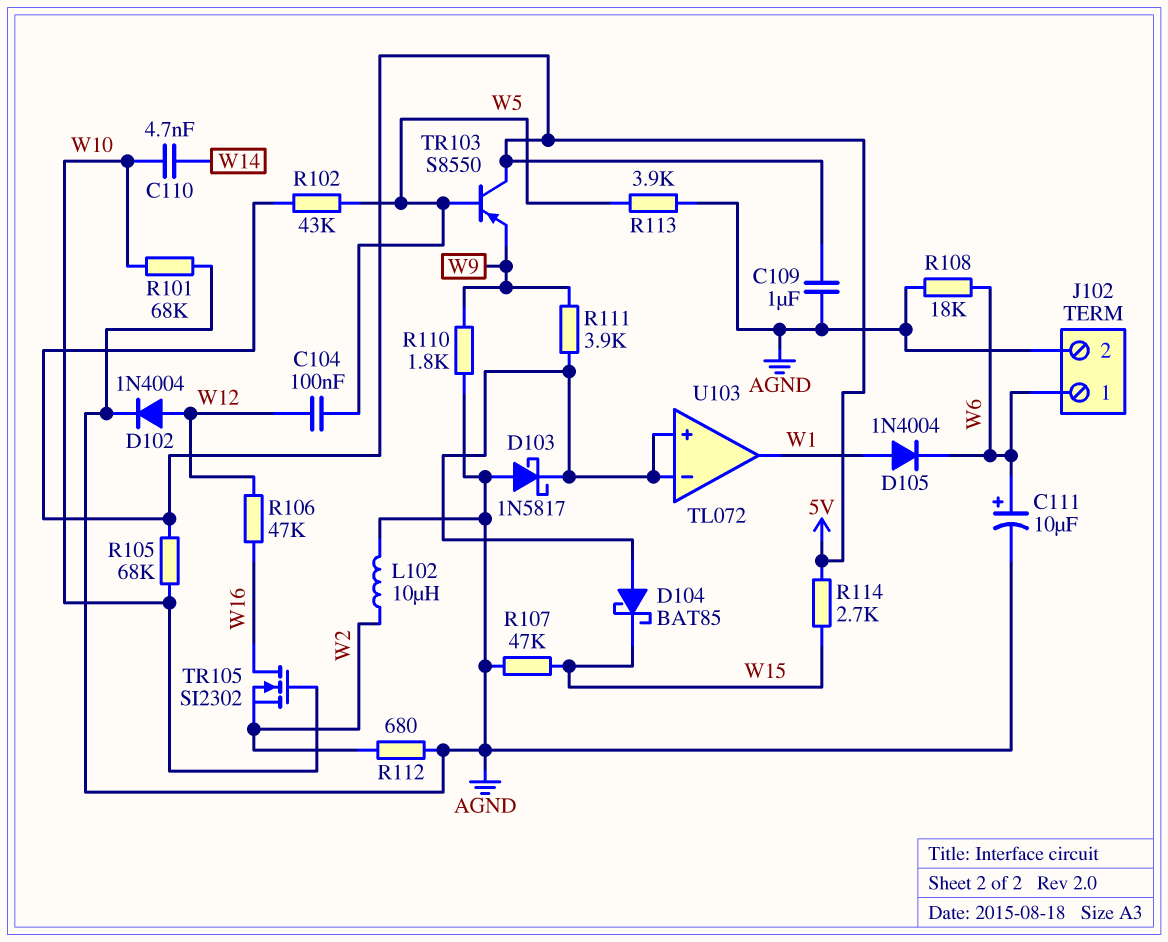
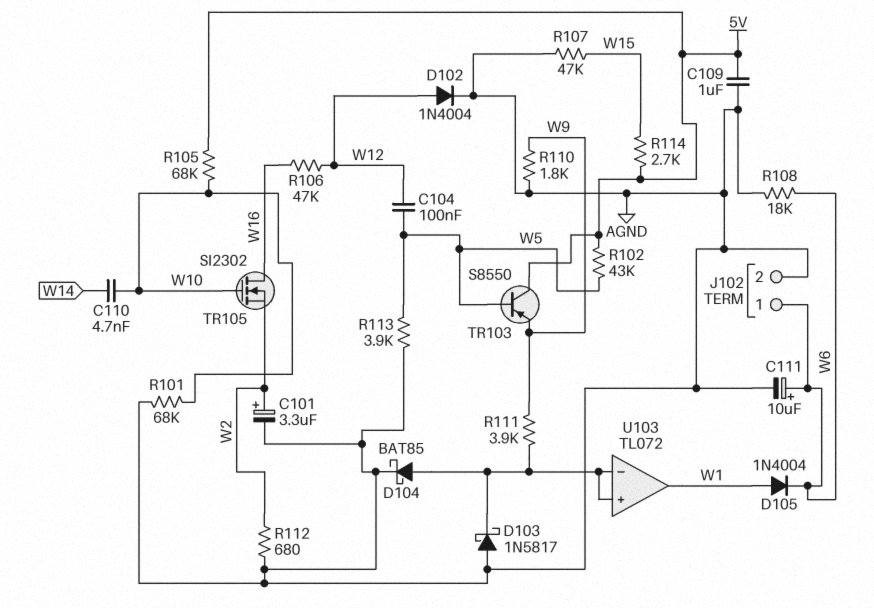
C101: none -> 3.3uF (plus W2, minus AGND)
D104: schottky BAT85 (A U103/in+, K W15) -> schottky BAT85 (A U103/in+, K AGND)
L102: 10uH (AGND, W2) -> none

